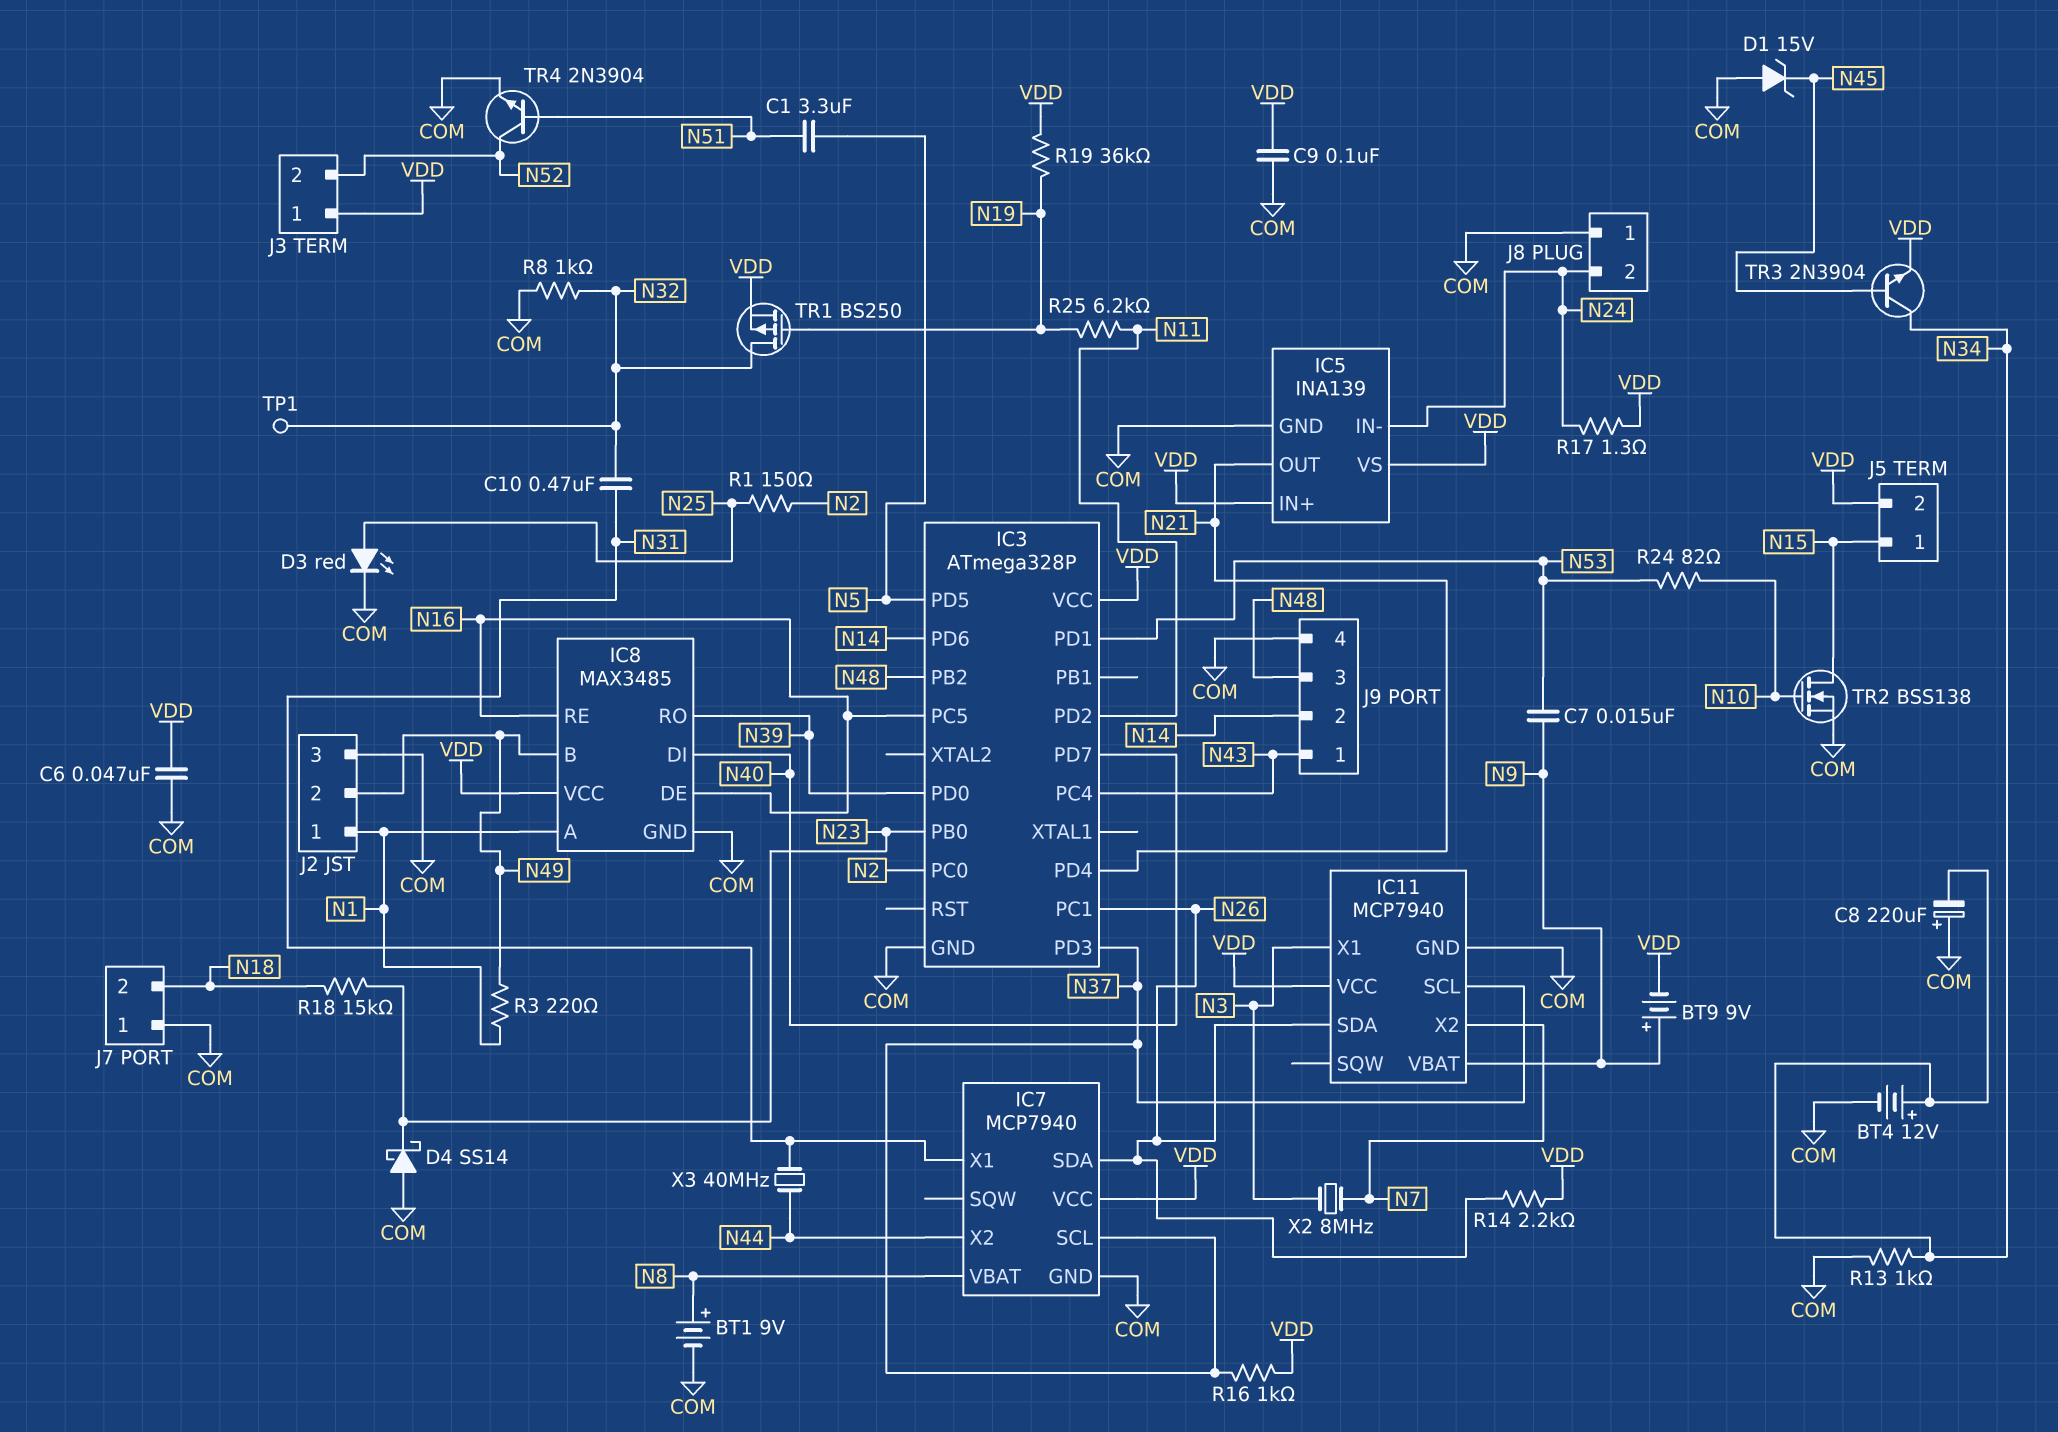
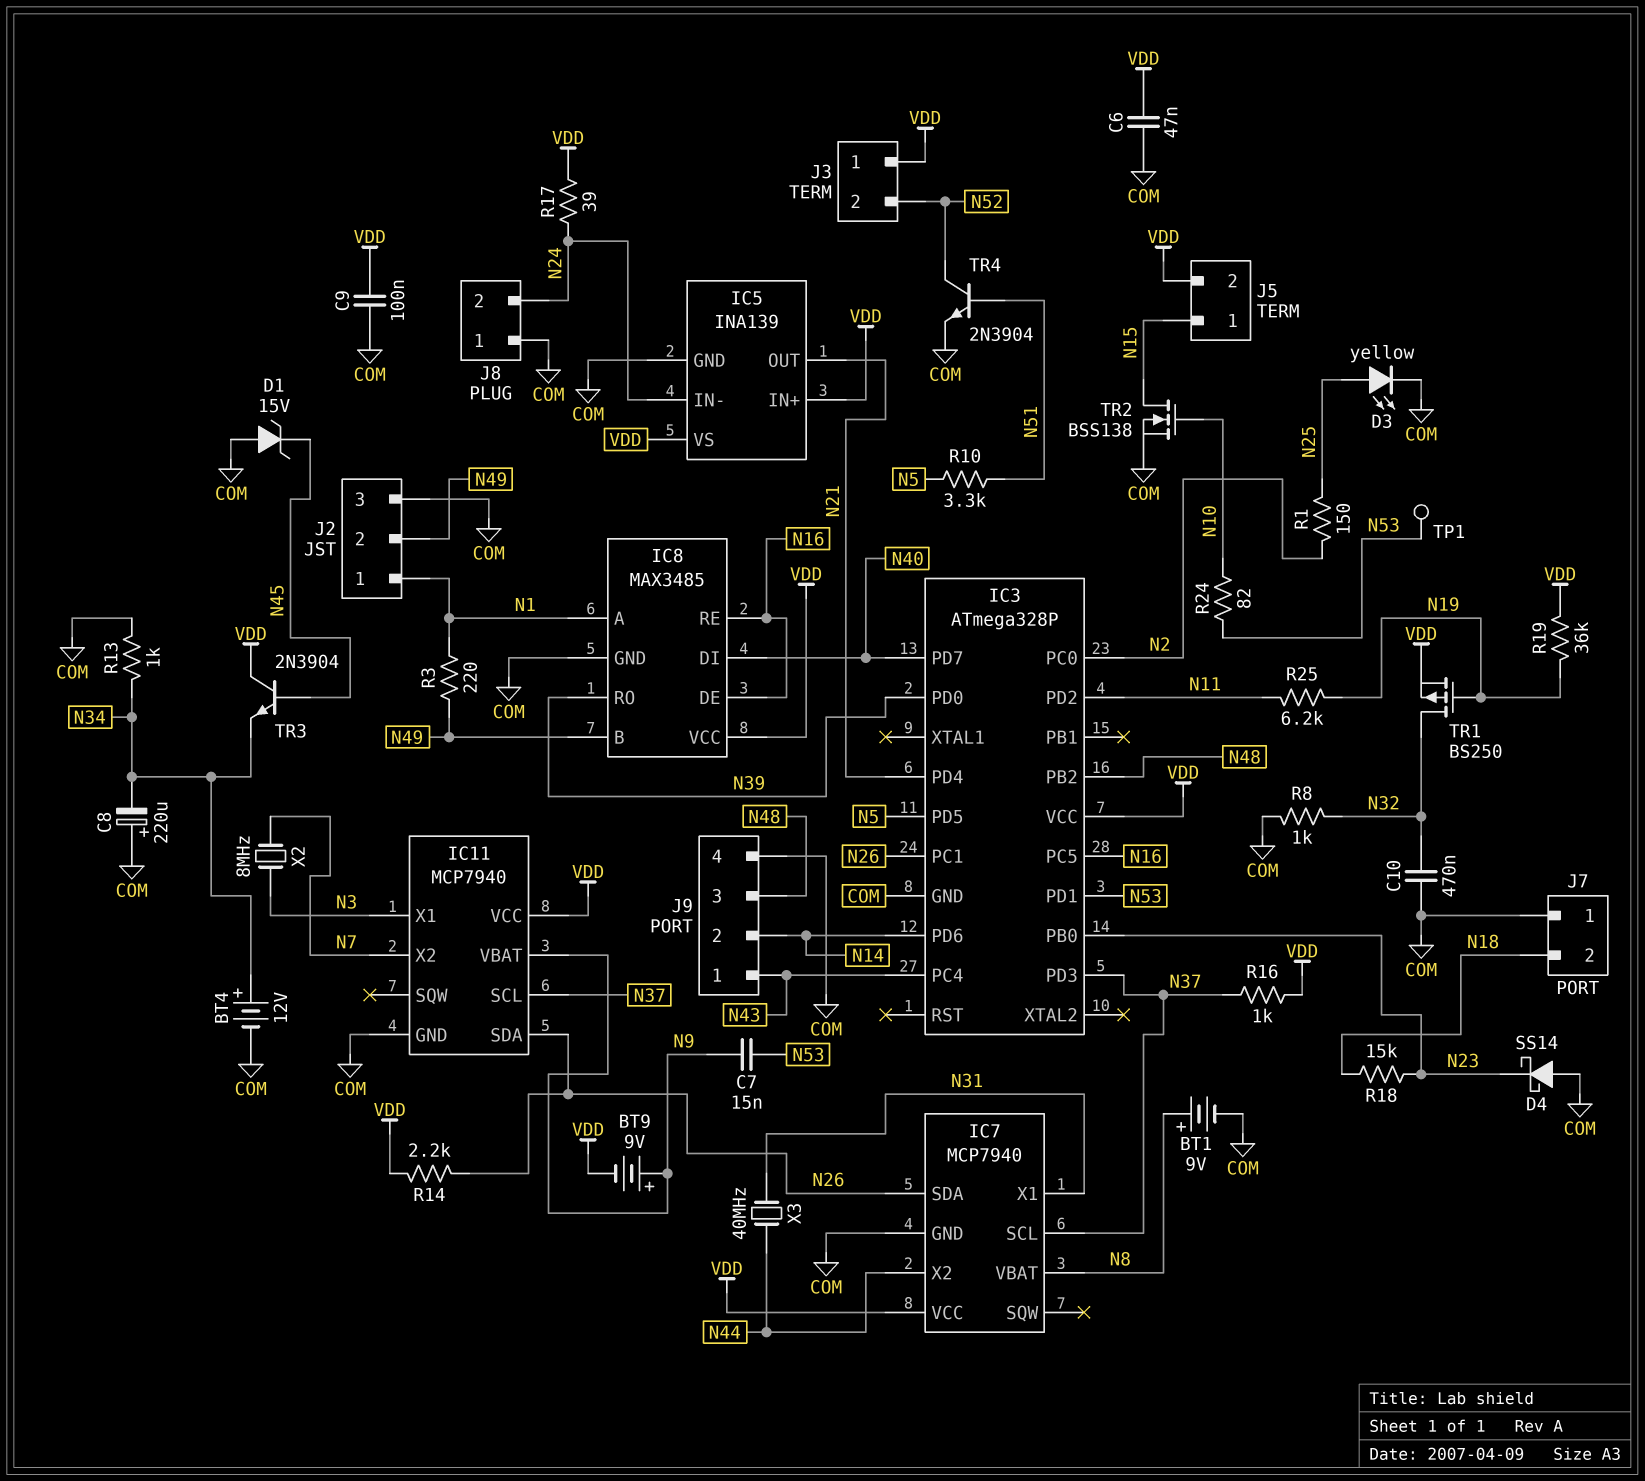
C1: 3.3uF (N5, N51) -> none
C10: 470nF (N31, N32) -> 470nF (COM, N32)
D3: LED red (A N25, K COM) -> LED yellow (A N25, K COM)
R10: none -> 3.3k (N5, N51)
R17: 1.3 (N24, VDD) -> 39 (N24, VDD)
TP1: test point (N32) -> test point (N53)
TR3: NPN 2N3904 (B N45, C N34, E VDD) -> NPN 2N3904 (B N45, C VDD, E N34)

